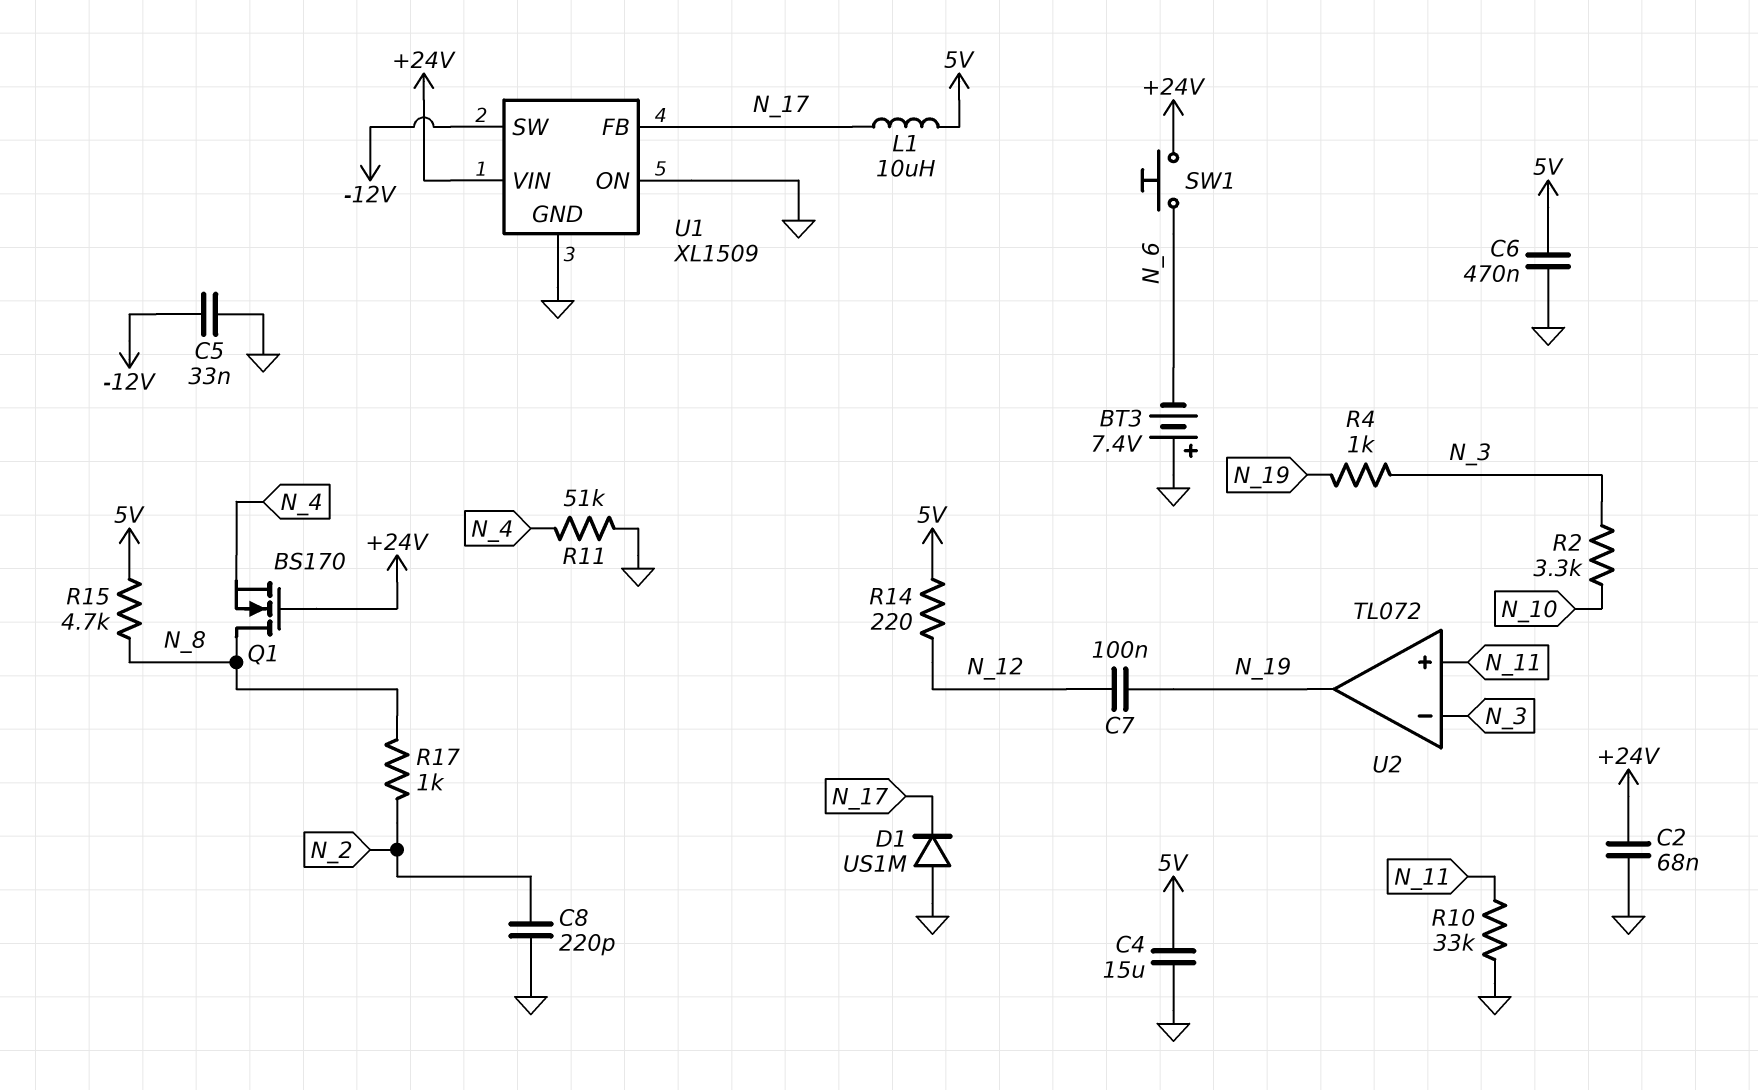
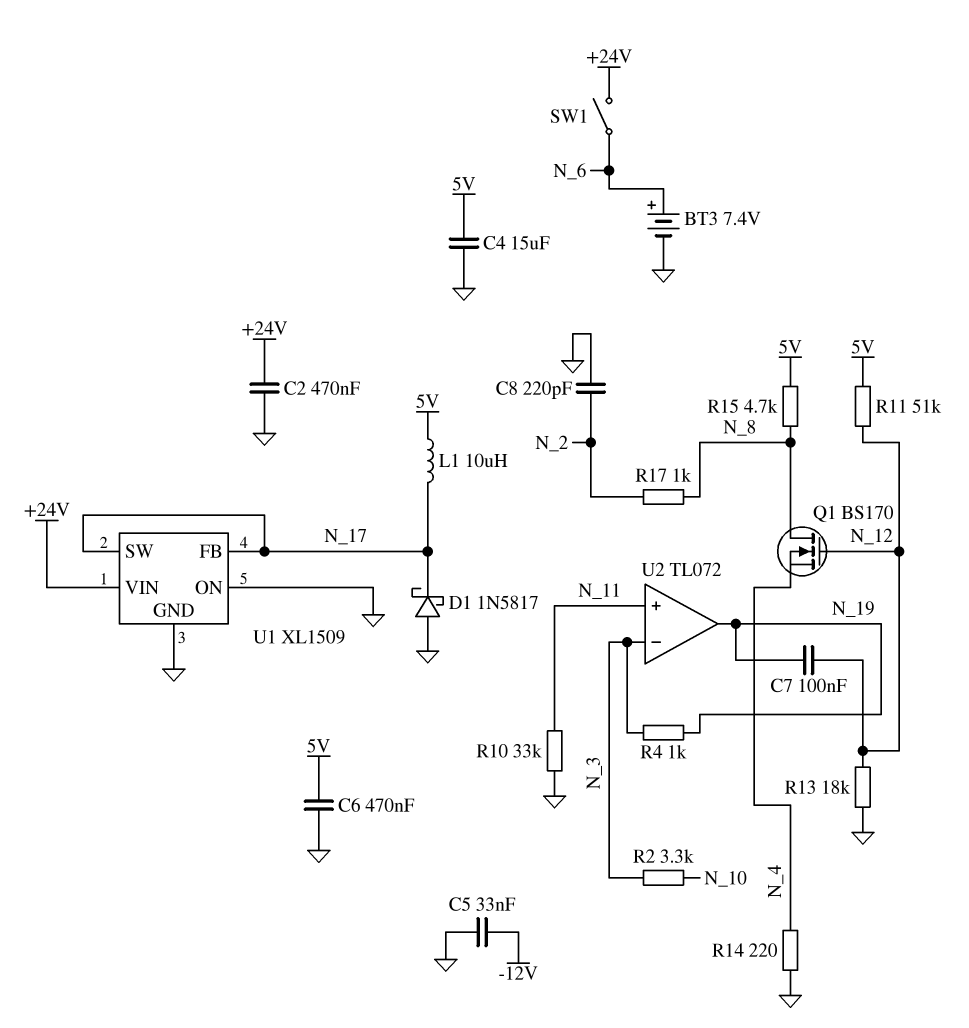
BT3: 7.4V (plus GND, minus N_6) -> 7.4V (plus N_6, minus GND)
C2: 68nF (+24V, GND) -> 470nF (+24V, GND)
D1: diode US1M (A GND, K N_17) -> schottky 1N5817 (A GND, K N_17)
Q1: NMOS BS170 (G +24V, D N_8, S N_4) -> NMOS BS170 (G N_12, D N_8, S N_4)
R11: 51k (GND, N_4) -> 51k (5V, N_12)
R13: none -> 18k (GND, N_12)
R14: 220 (5V, N_12) -> 220 (GND, N_4)
SW1: button (+24V, N_6) -> switch (+24V, N_6)
U1 pin SW: -12V -> N_17

